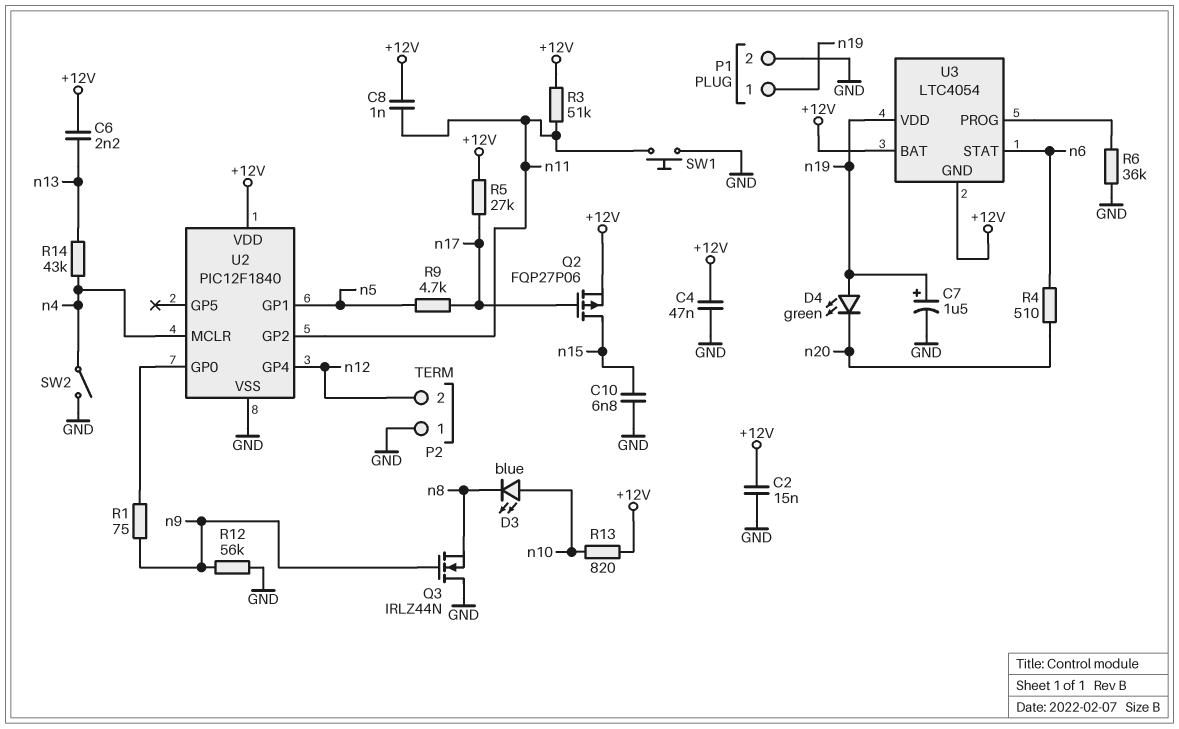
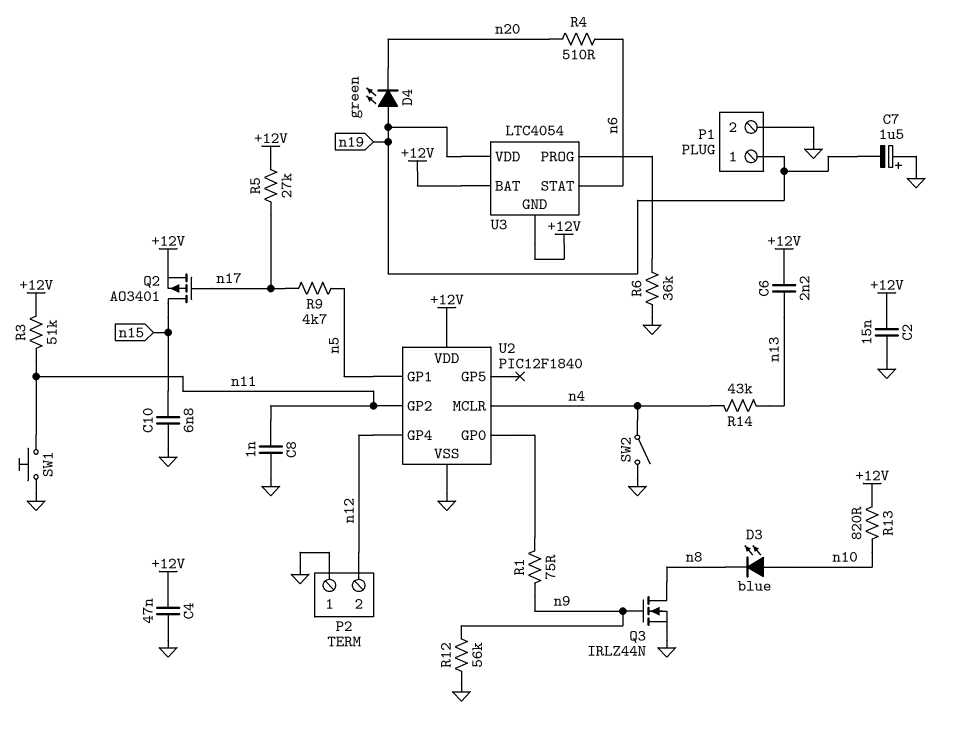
C7: 1.5uF (plus n19, minus GND) -> 1.5uF (plus GND, minus n19)
C8: 1nF (+12V, n11) -> 1nF (GND, n11)
Q2: PMOS FQP27P06 (G n17, D n15, S +12V) -> PMOS AO3401 (G n17, D n15, S +12V)
Q3: NMOS IRLZ44N (G n9, D GND, S n8) -> NMOS IRLZ44N (G n9, D n8, S GND)

